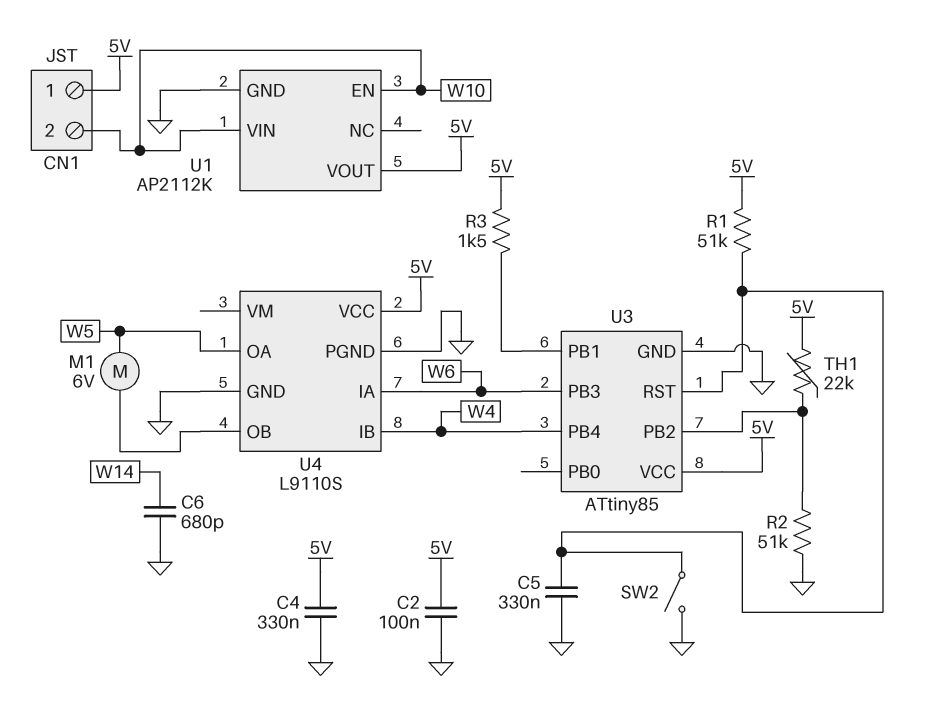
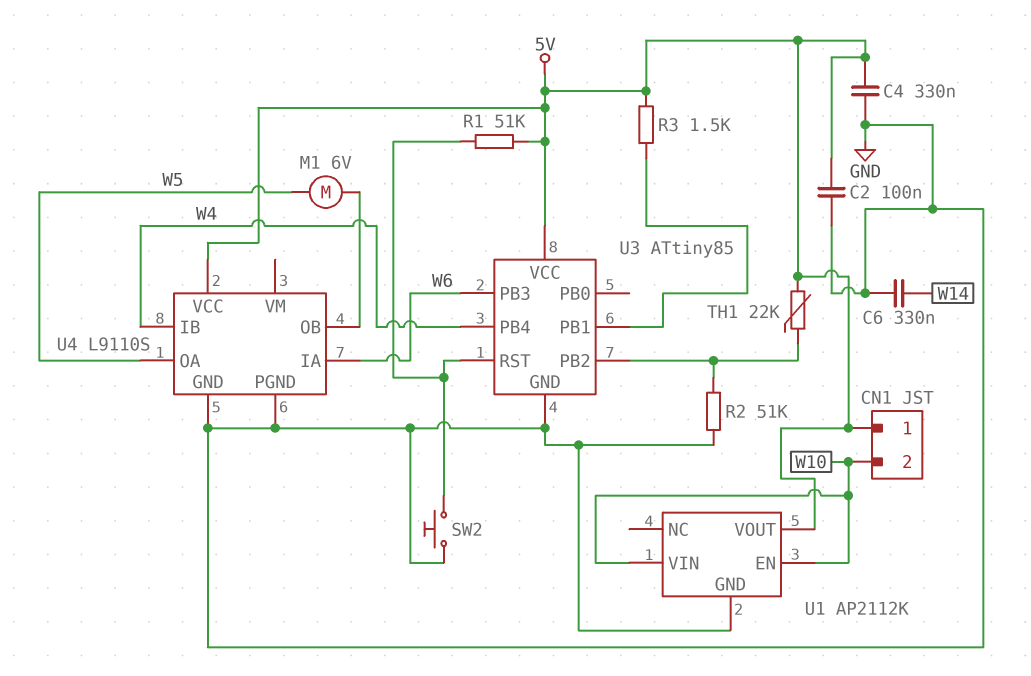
C5: 330nF (GND, U3/RST) -> none
C6: 680pF (GND, W14) -> 330nF (GND, W14)
SW2: switch (GND, U3/RST) -> button (GND, U3/RST)

